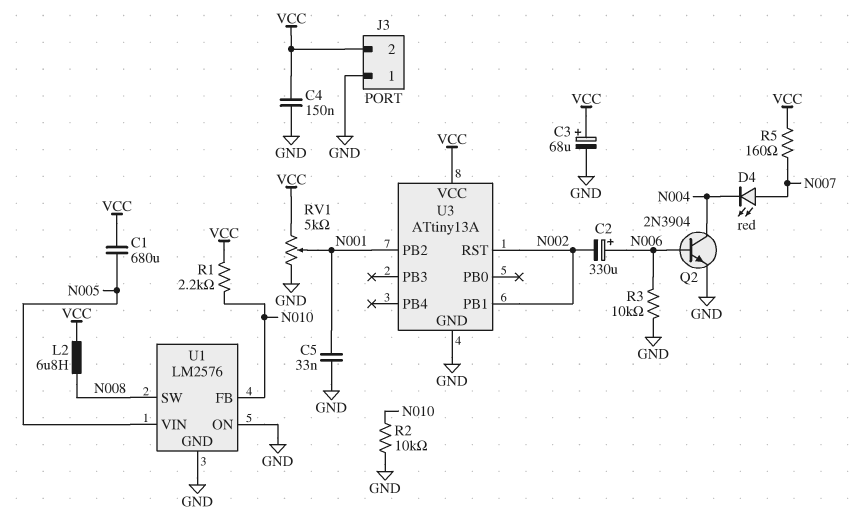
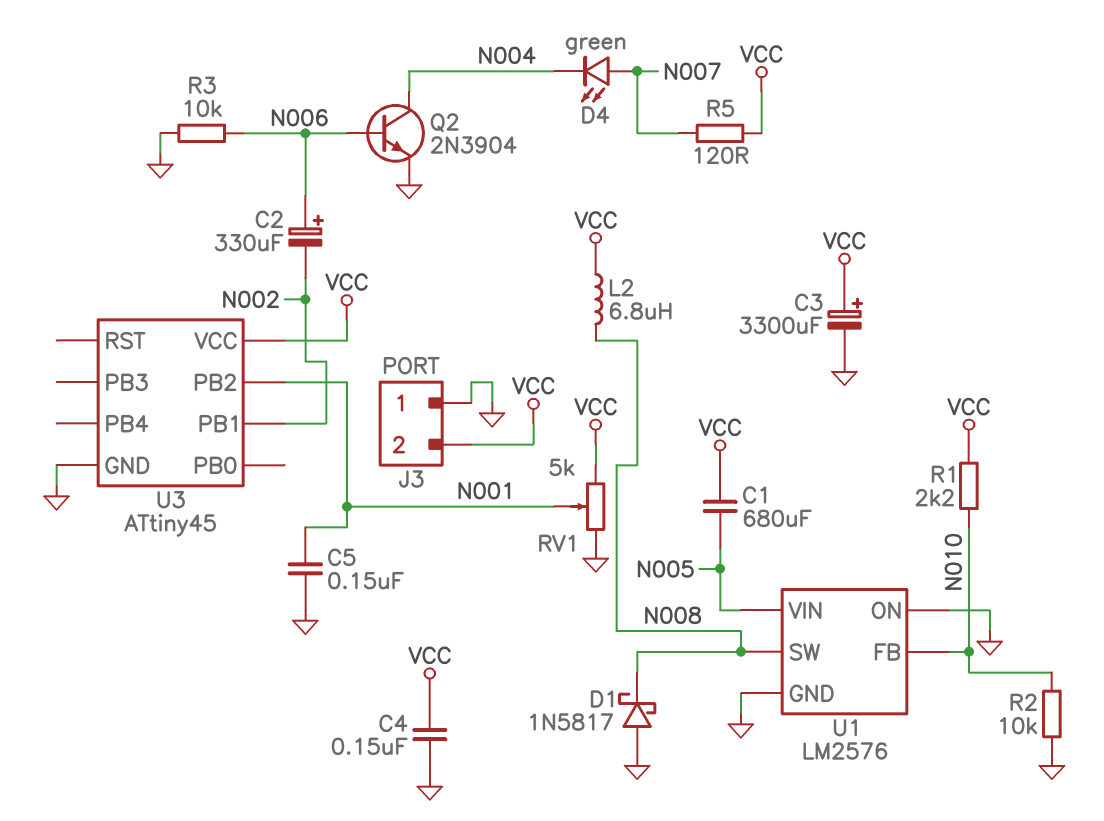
C3: 68uF (plus VCC, minus GND) -> 3300uF (plus VCC, minus GND)
C5: 33nF (GND, N001) -> 150nF (GND, N001)
D1: none -> schottky 1N5817 (A GND, K N008)
D4: LED red (A N007, K N004) -> LED green (A N007, K N004)
R5: 160 (N007, VCC) -> 120 (N007, VCC)
U3: ATtiny13A -> ATtiny45
U3 pin RST: N002 -> none

